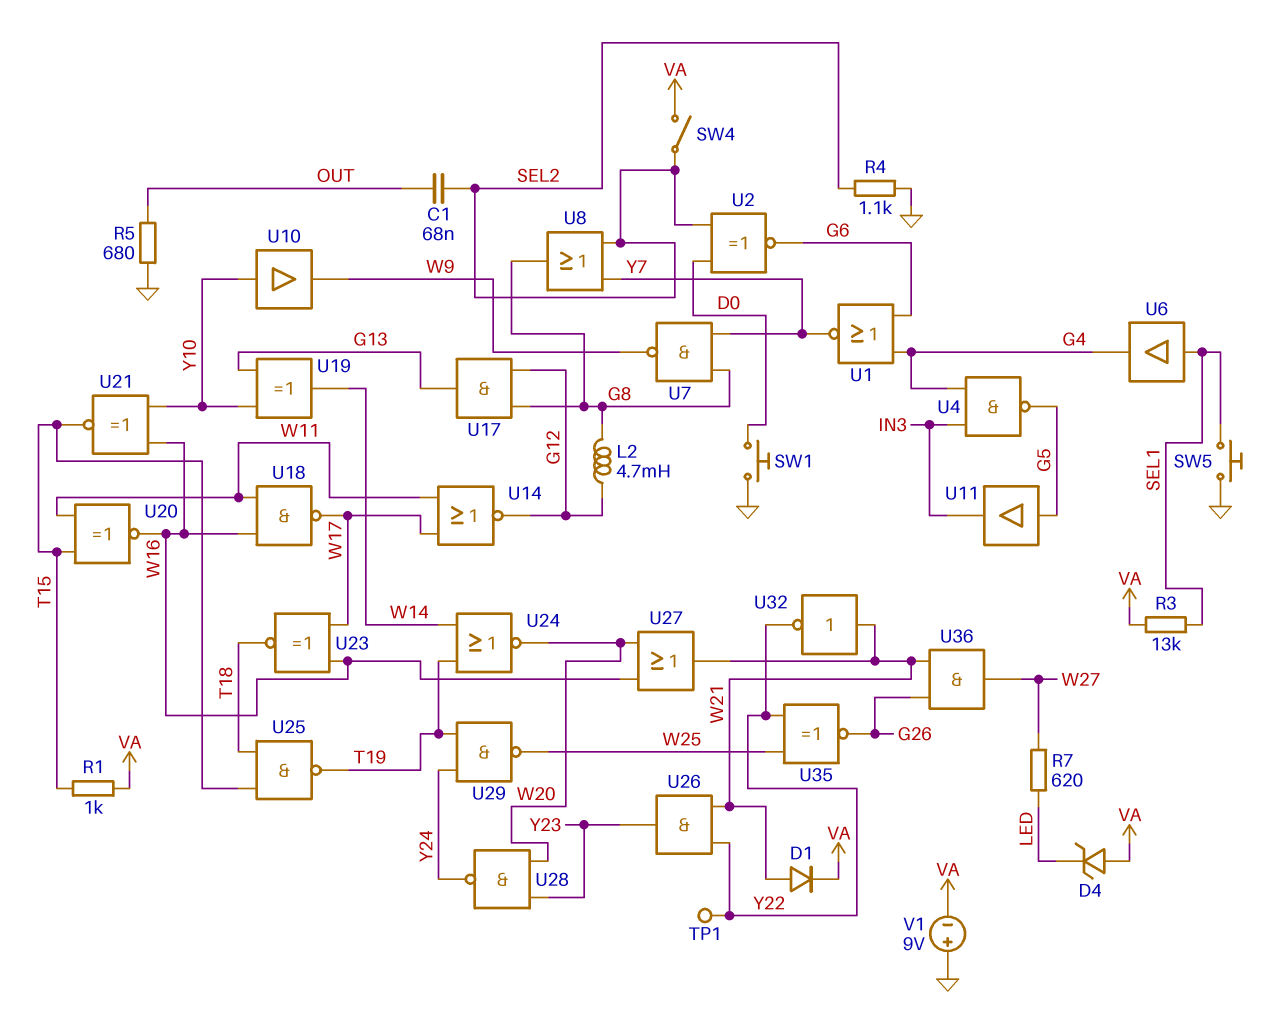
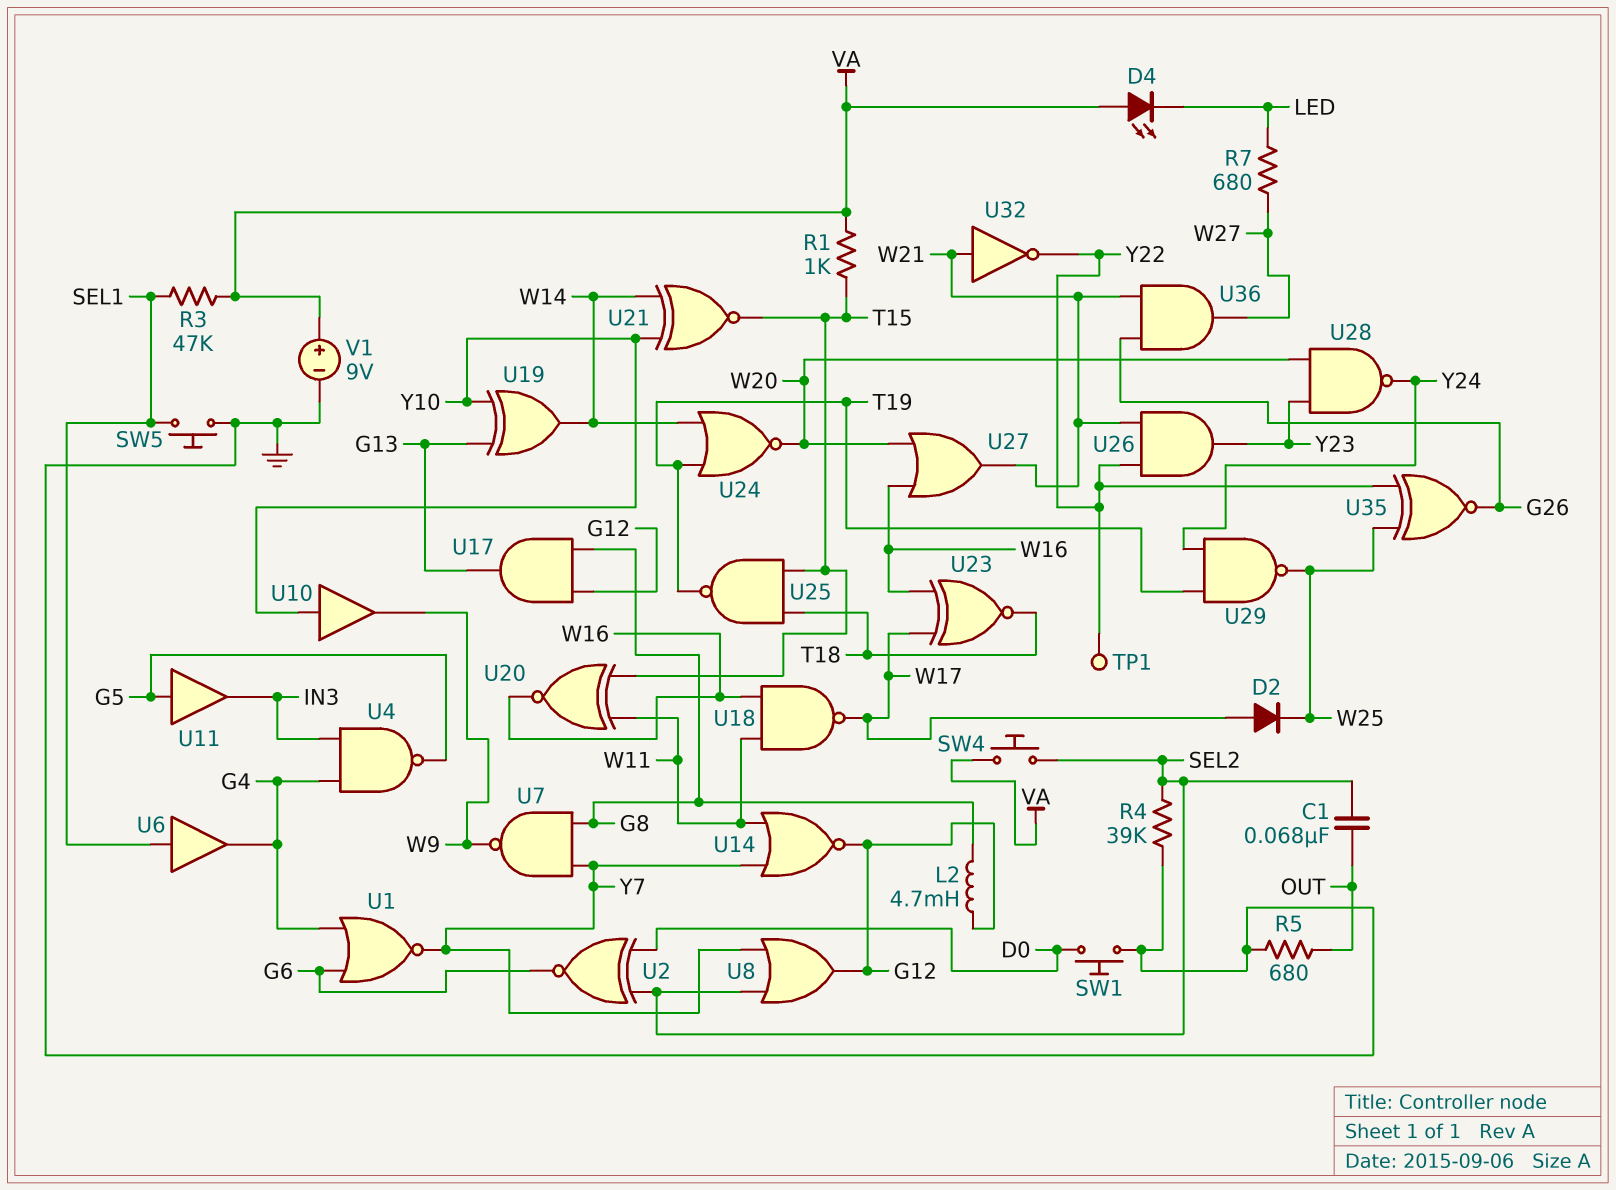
D1: diode (A W21, K VA) -> none
D2: none -> diode (A W17, K W25)
D4: zener (A VA, K LED) -> LED (A VA, K LED)
R3: 13k (SEL1, VA) -> 47k (SEL1, VA)
R4: 1.1k (GND, SEL2) -> 39k (GND, SEL2)
R7: 620 (LED, W27) -> 680 (LED, W27)
SW4: switch (SEL2, VA) -> button (SEL2, VA)
U8: OR (in SEL2, in Y7, out G8) -> OR (in SEL2, in Y7, out G12)
U14: NOR (in W11, in W17, out G12) -> NOR (in W11, in Y7, out G12)
U21: XNOR (in W16, in Y10, out T15) -> XNOR (in W14, in Y10, out T15)
V1: 9V (plus GND, minus VA) -> 9V (plus VA, minus GND)

